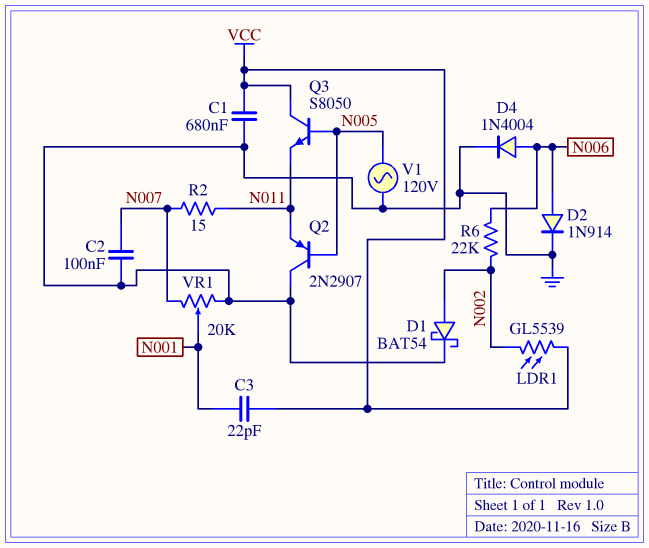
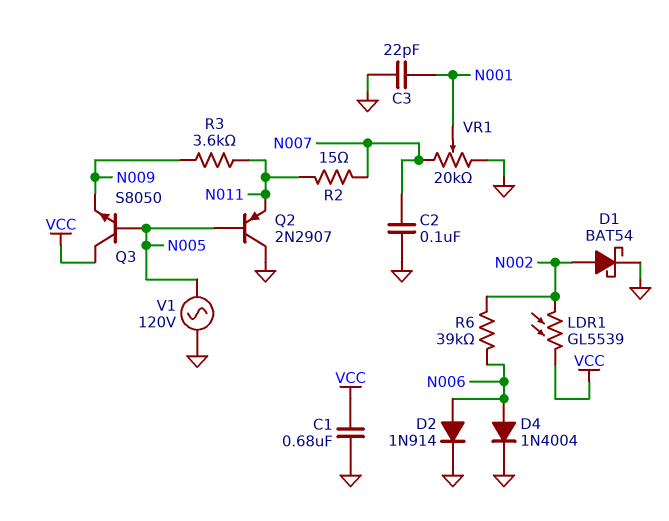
C3: 22pF (N001, VCC) -> 22pF (GND, N001)
Q3: NPN S8050 (B N005, C VCC, E N011) -> NPN S8050 (B N005, C VCC, E N009)
R3: none -> 3.6k (N009, N011)
R6: 22k (N002, N006) -> 39k (N002, N006)

